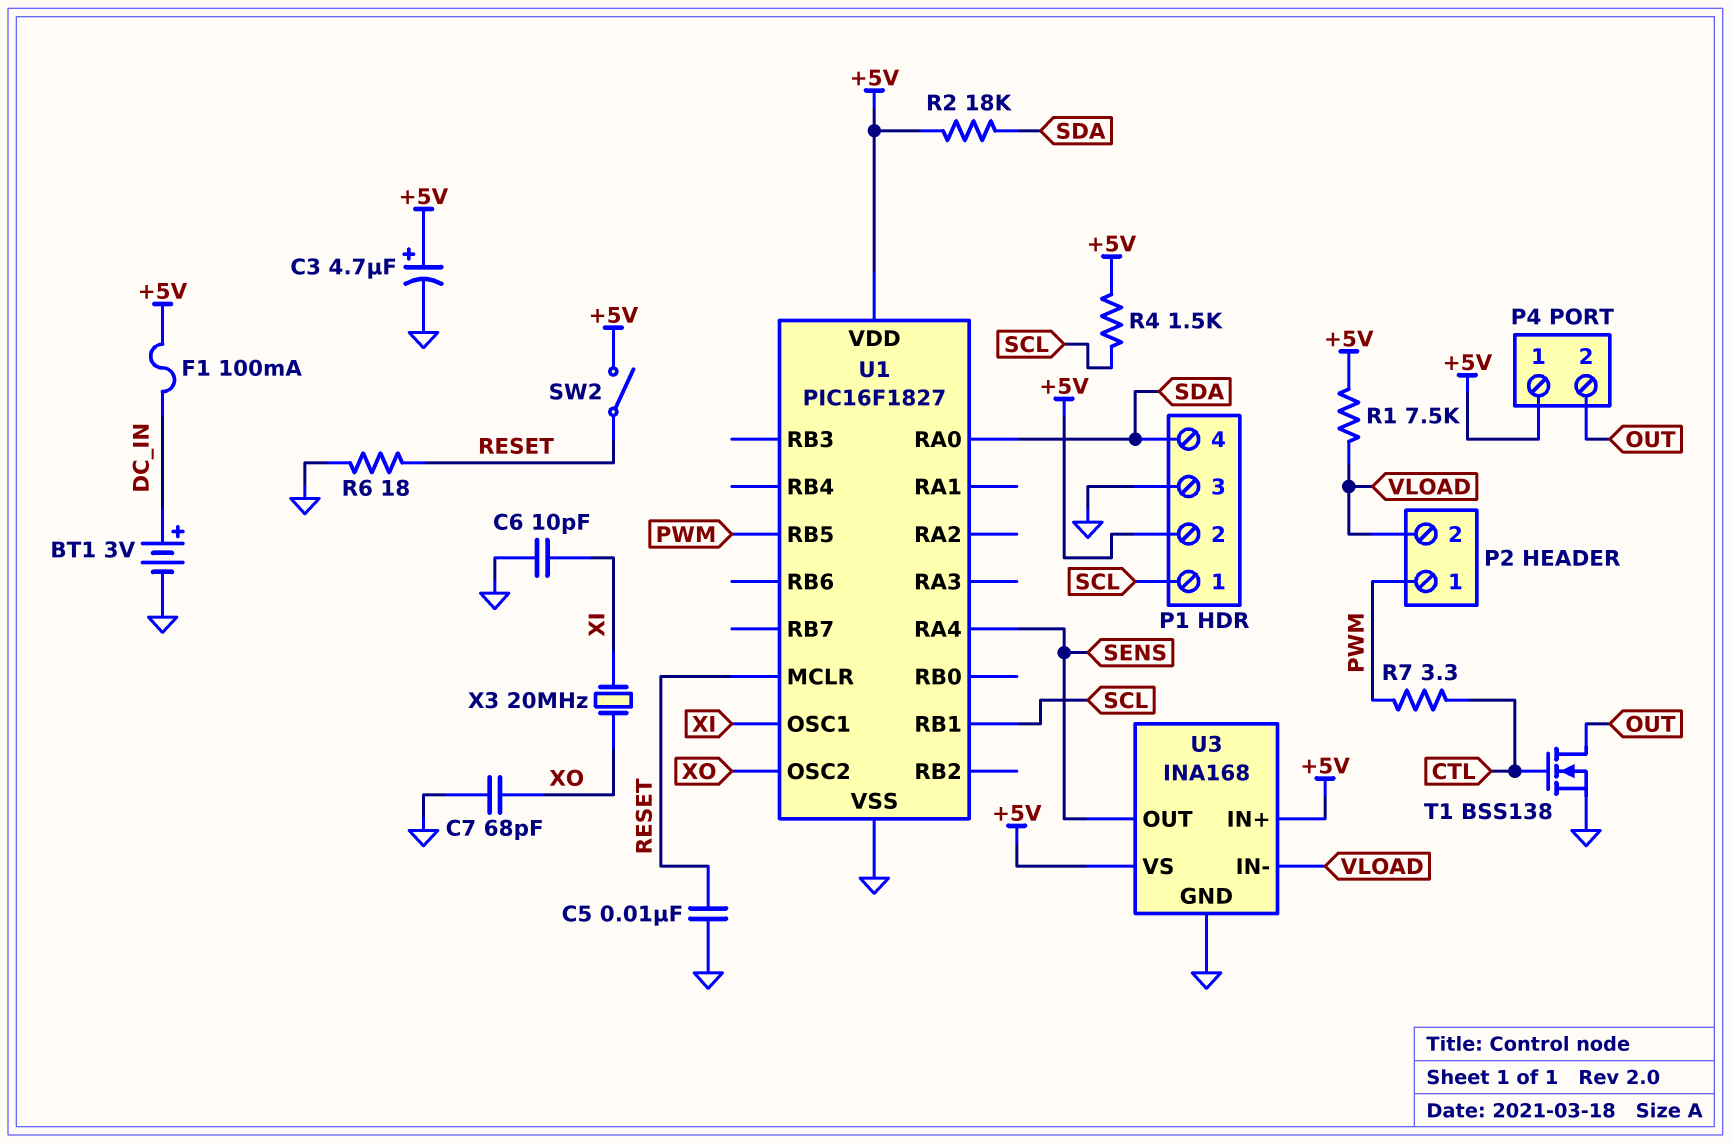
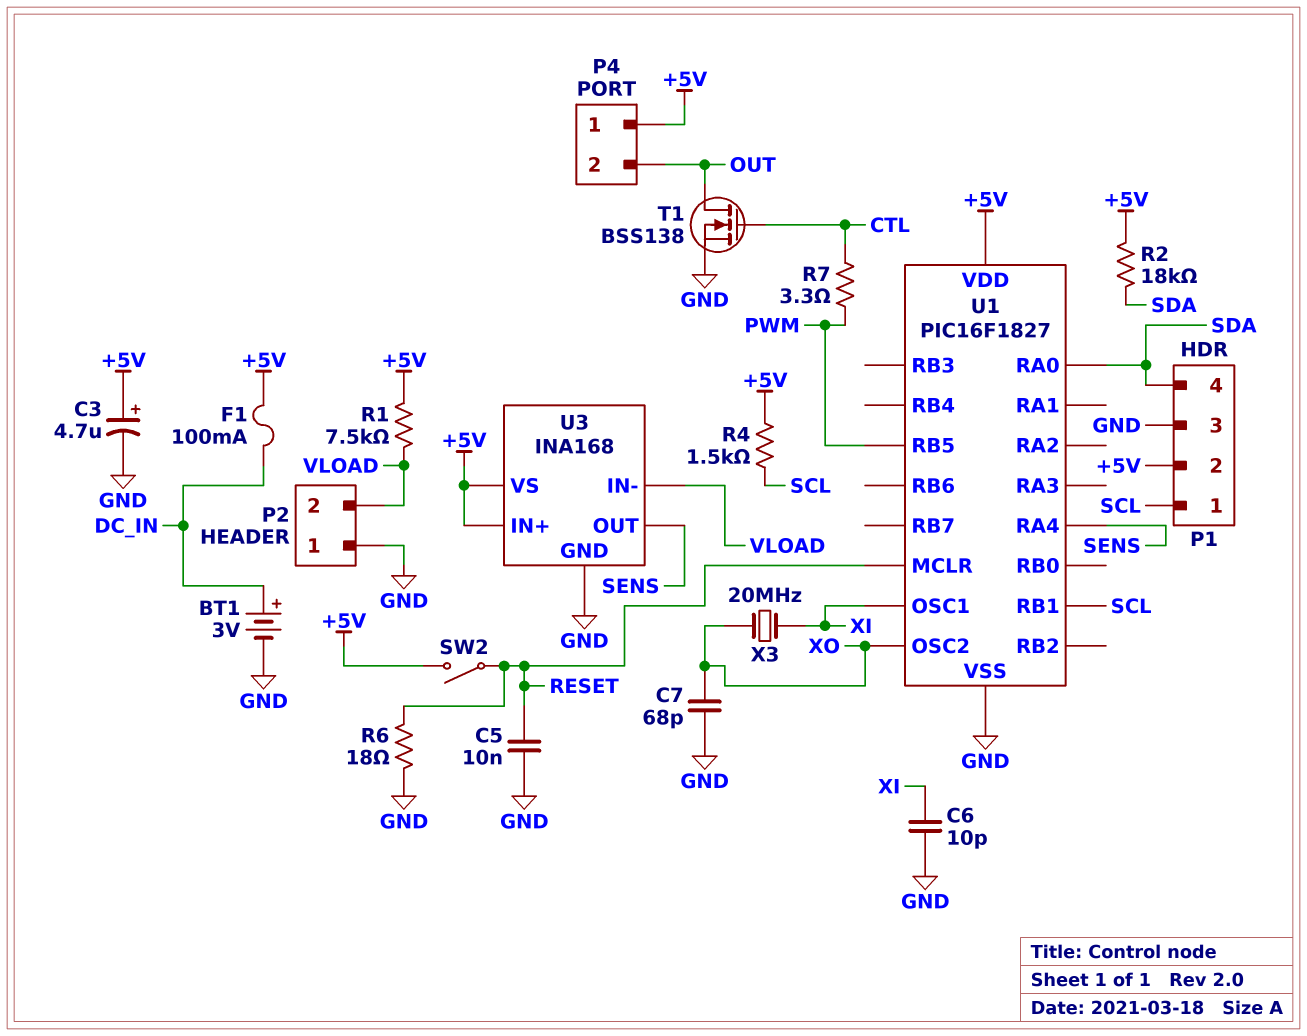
P2 pin 1: PWM -> GND

